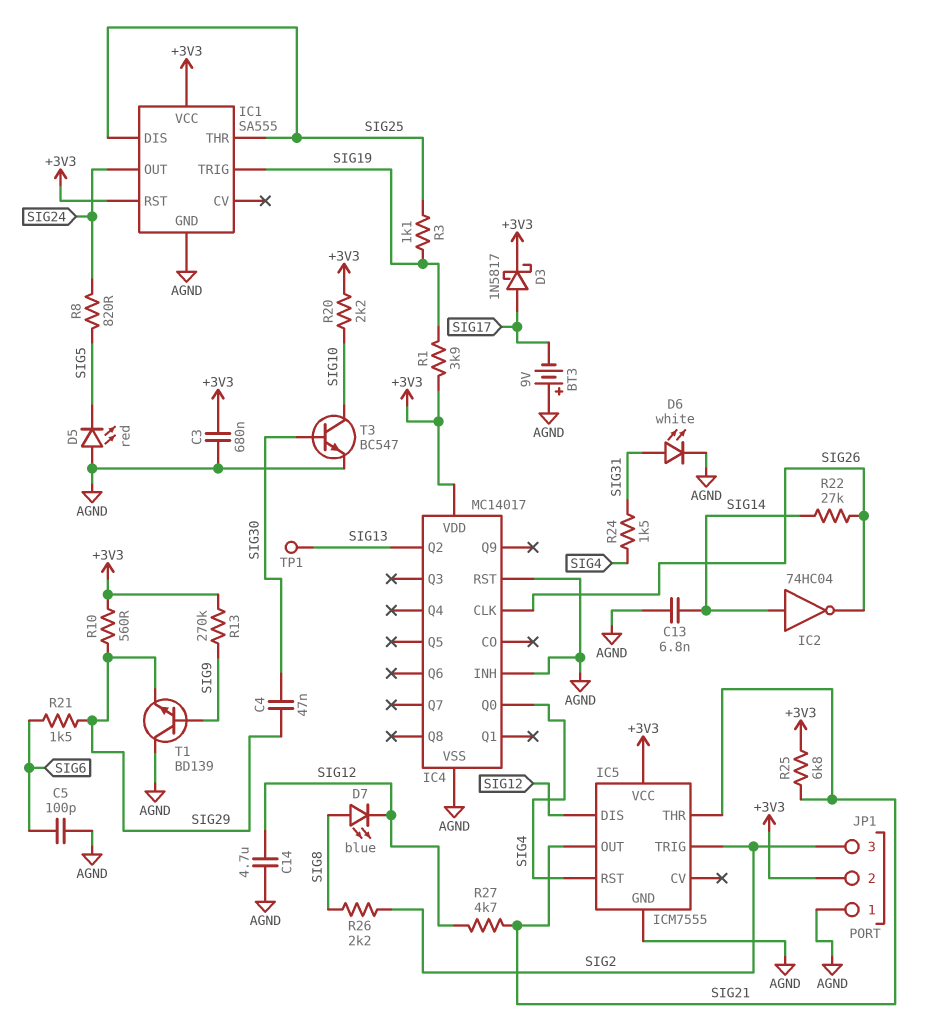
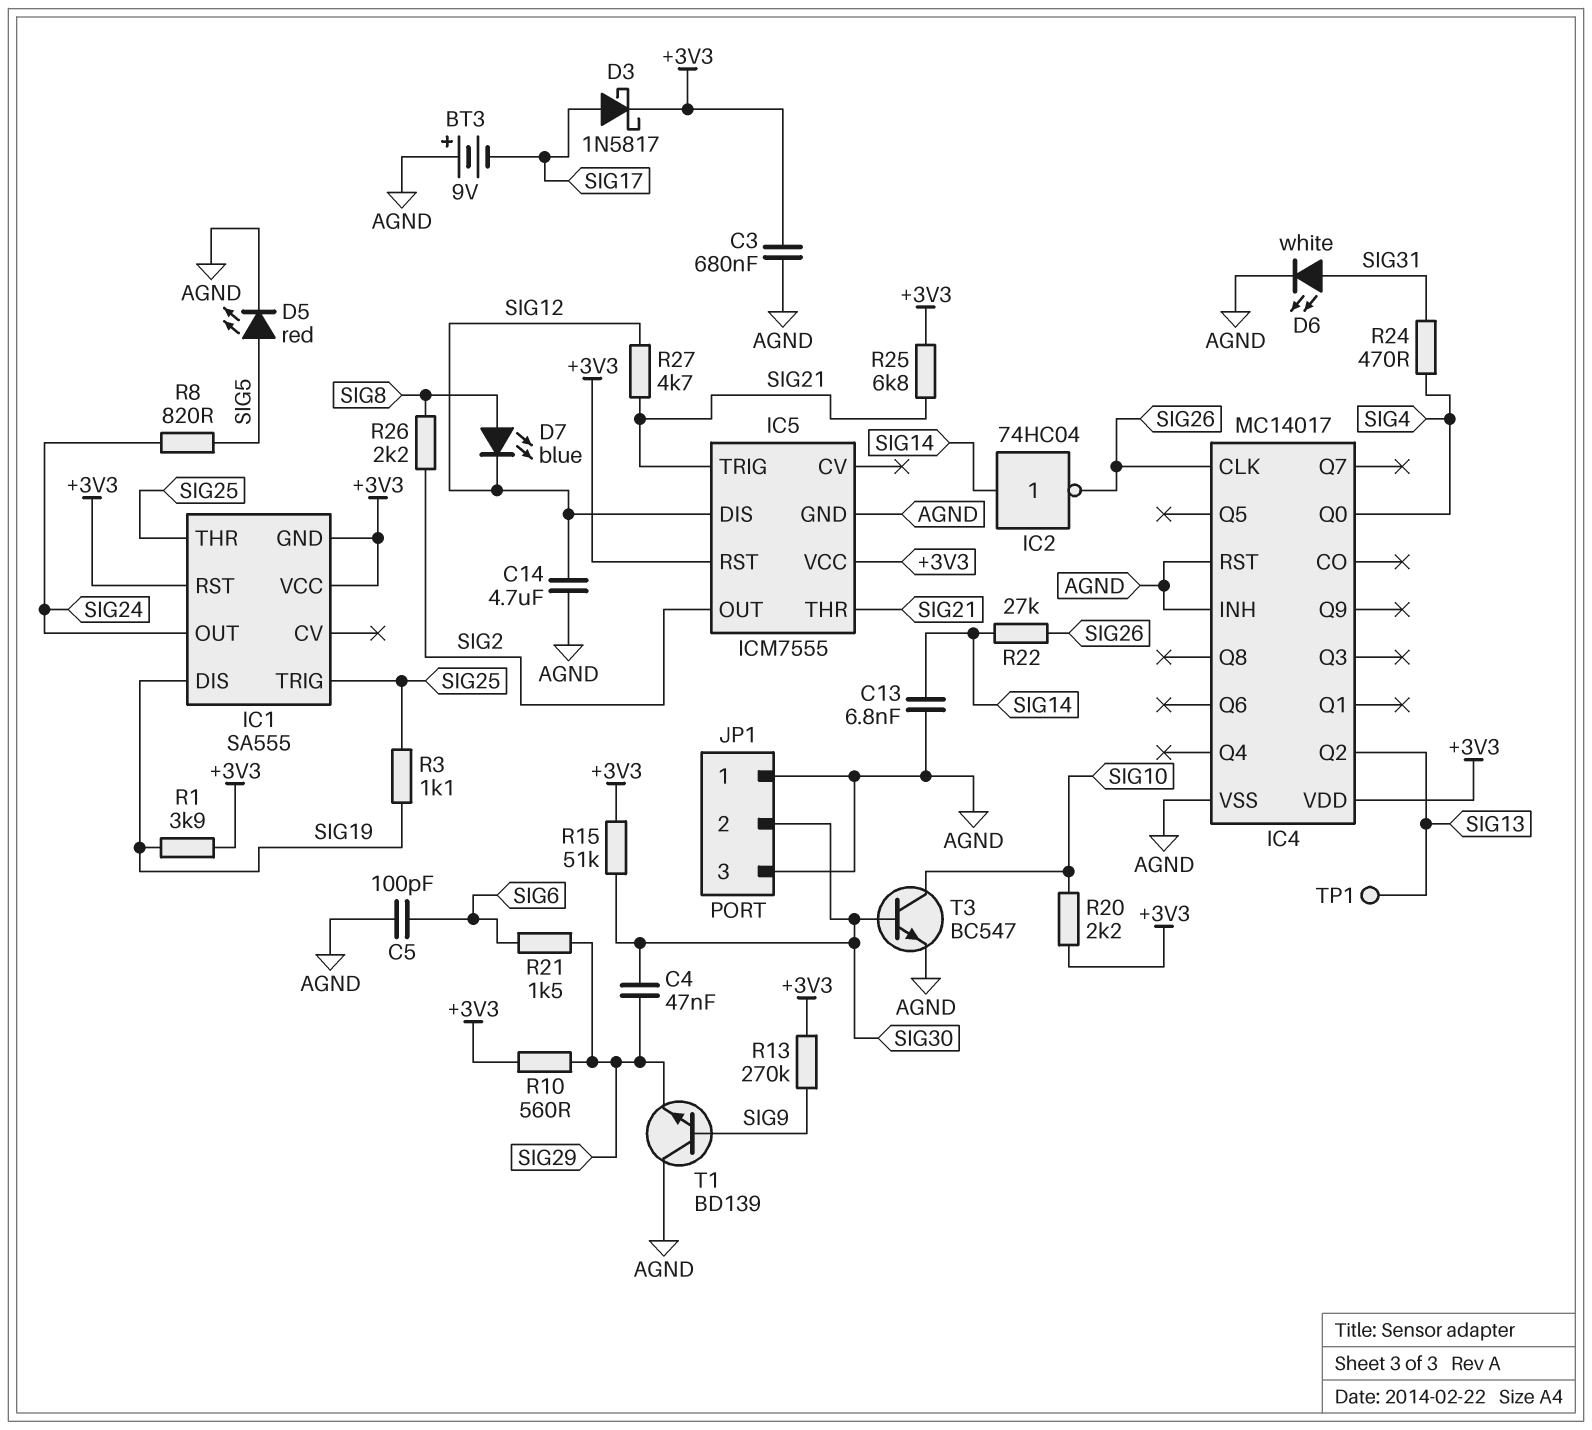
D5: LED red (A AGND, K SIG5) -> LED red (A SIG5, K AGND)
IC1 pin DIS: SIG25 -> SIG19
IC1 pin GND: AGND -> +3V3
IC1 pin TRIG: SIG19 -> SIG25
IC5 pin OUT: SIG21 -> SIG2
IC5 pin RST: SIG4 -> +3V3
IC5 pin TRIG: SIG2 -> SIG21
JP1 pin 2: +3V3 -> SIG30
JP1 pin 3: SIG2 -> AGND
R15: none -> 51k (+3V3, SIG30)
R24: 1.5k (SIG4, SIG31) -> 470 (SIG4, SIG31)

